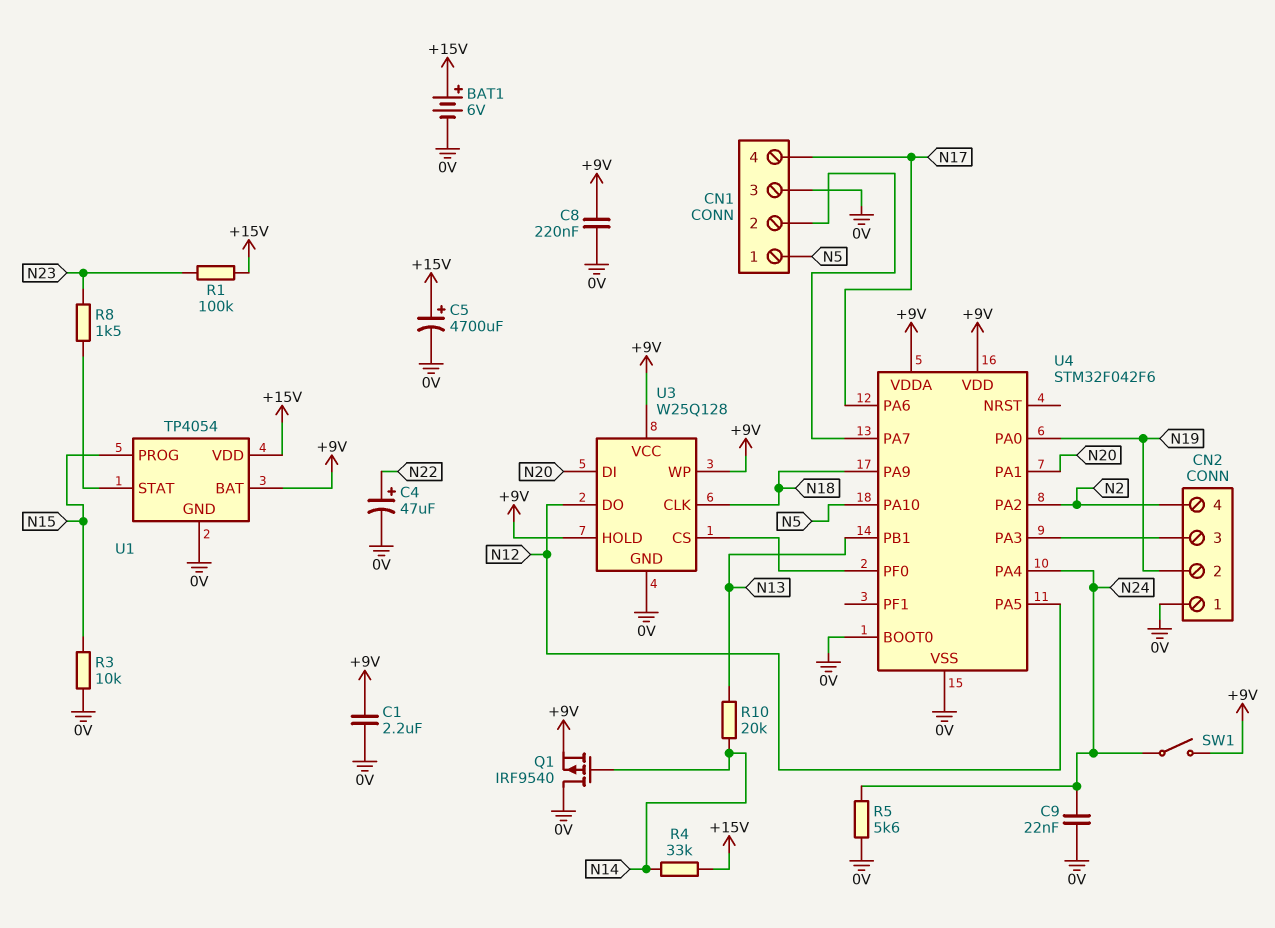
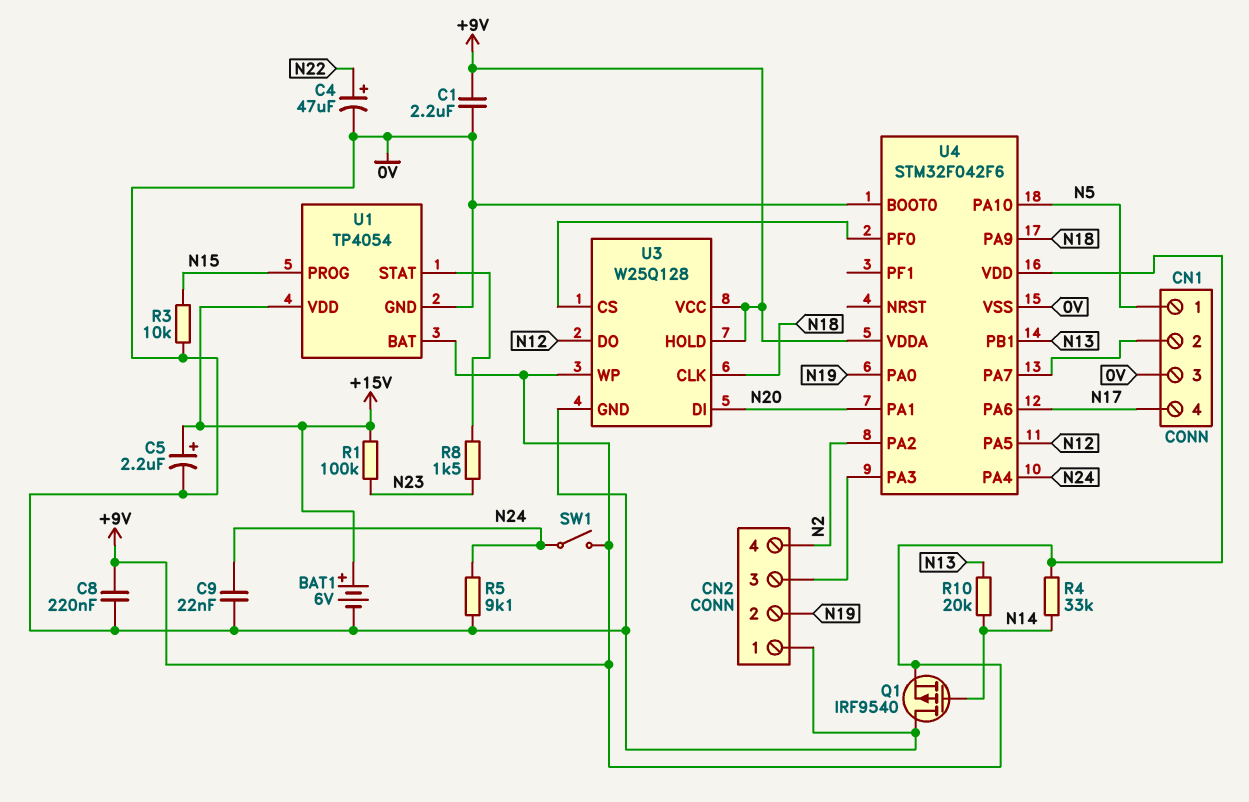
C5: 4700uF (plus +15V, minus 0V) -> 2.2uF (plus +15V, minus 0V)
R4: 33k (+15V, N14) -> 33k (+9V, N14)
R5: 5.6k (0V, N24) -> 9.1k (0V, N24)

